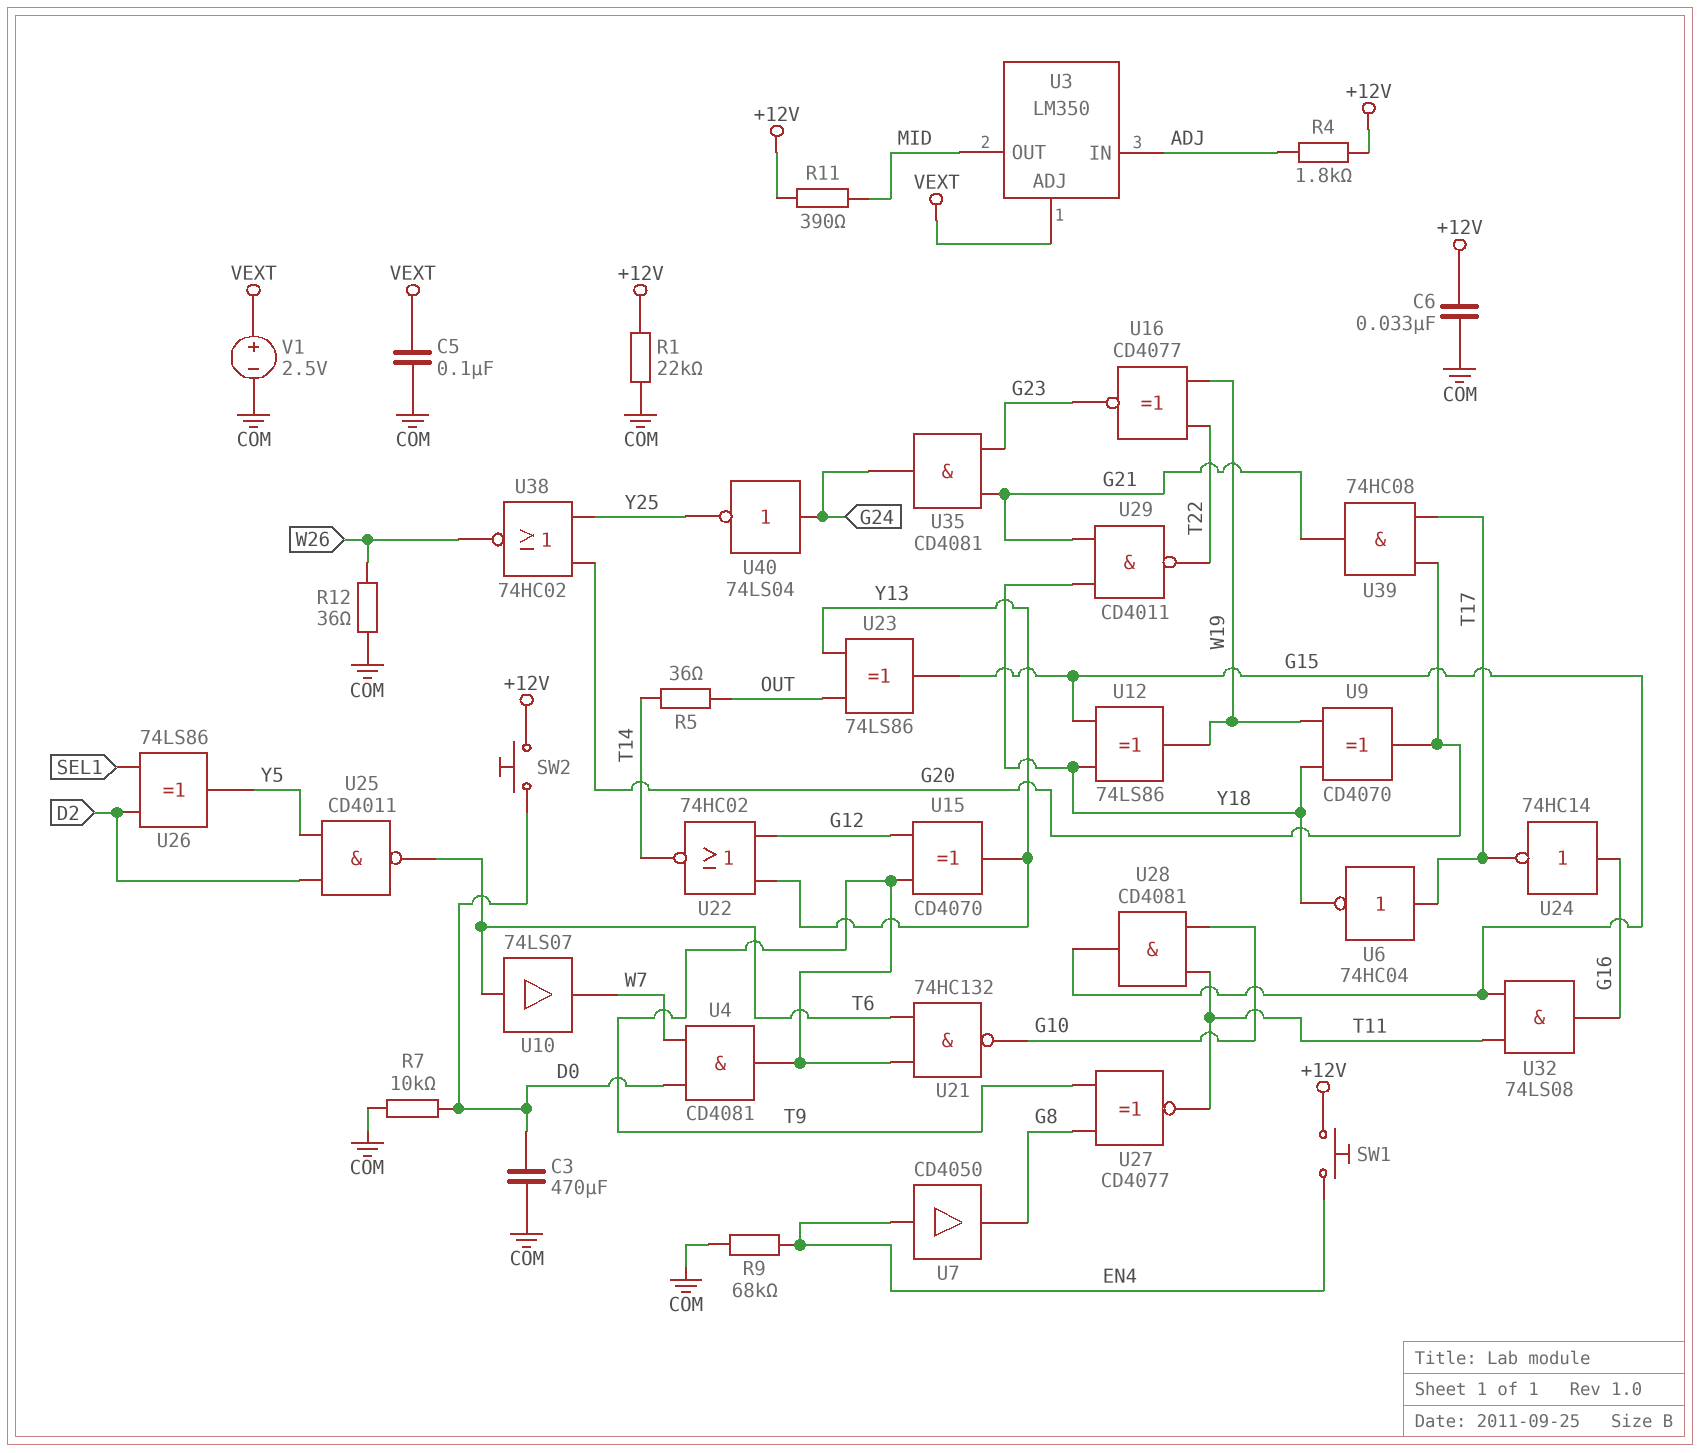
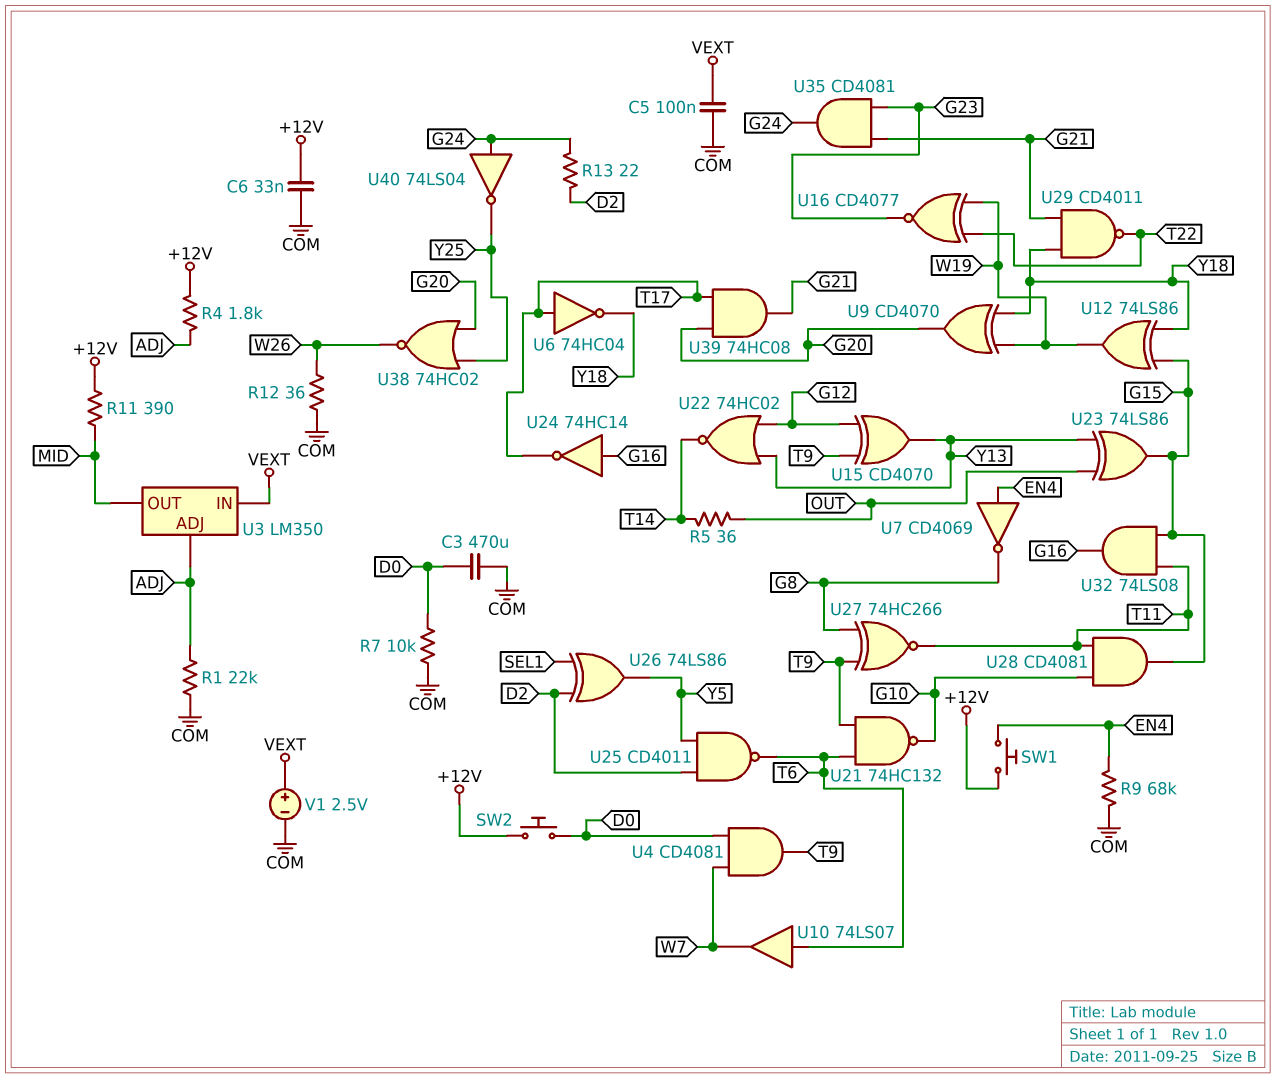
R1: 22k (+12V, COM) -> 22k (ADJ, COM)
R13: none -> 22 (D2, G24)
U3 pin ADJ: VEXT -> ADJ
U3 pin IN: ADJ -> VEXT
U7: buffer CD4050 (in EN4, out G8) -> NOT CD4069 (in EN4, out G8)
U27: XNOR CD4077 (in G8, in T9, out T11) -> XNOR 74HC266 (in G8, in T9, out T11)

